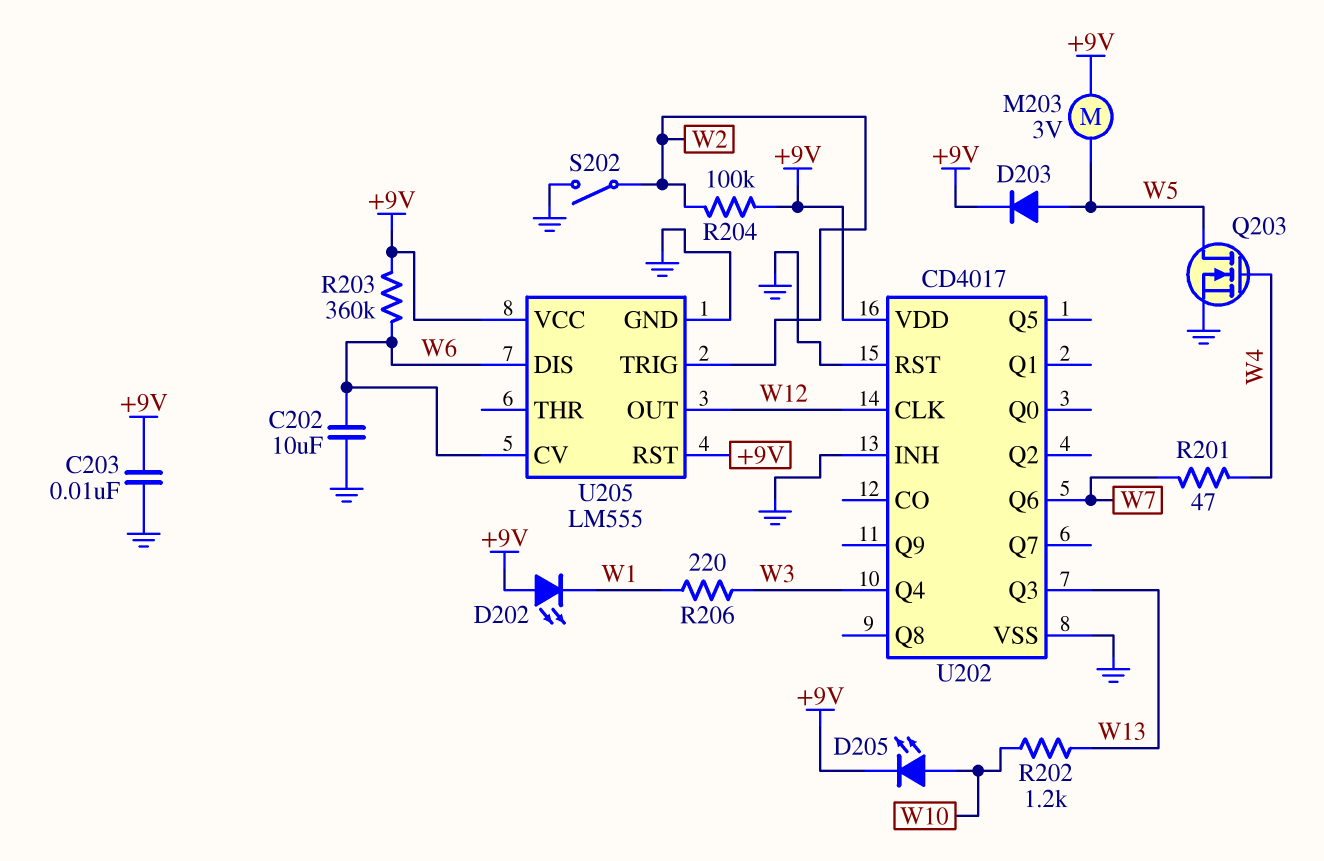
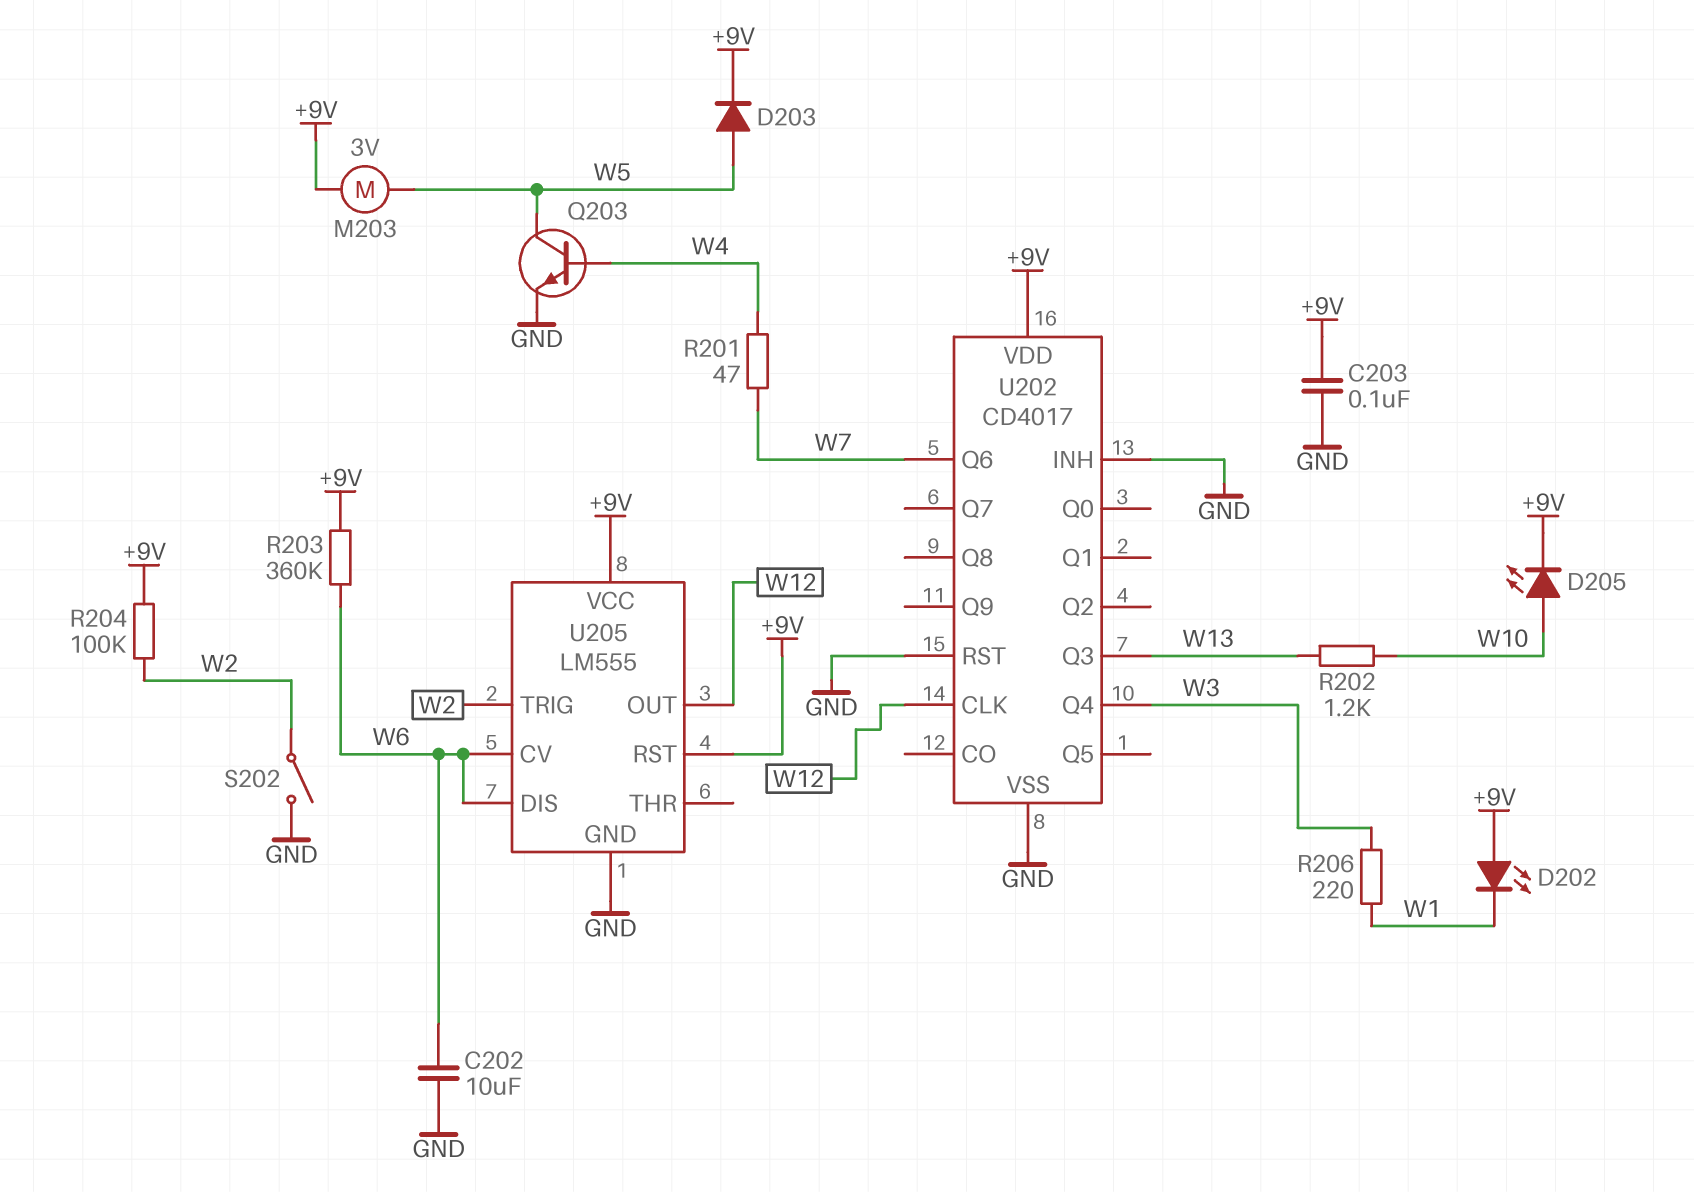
C203: 10nF (+9V, GND) -> 100nF (+9V, GND)
Q203: NMOS (G W4, D W5, S GND) -> NPN (B W4, C W5, E GND)

